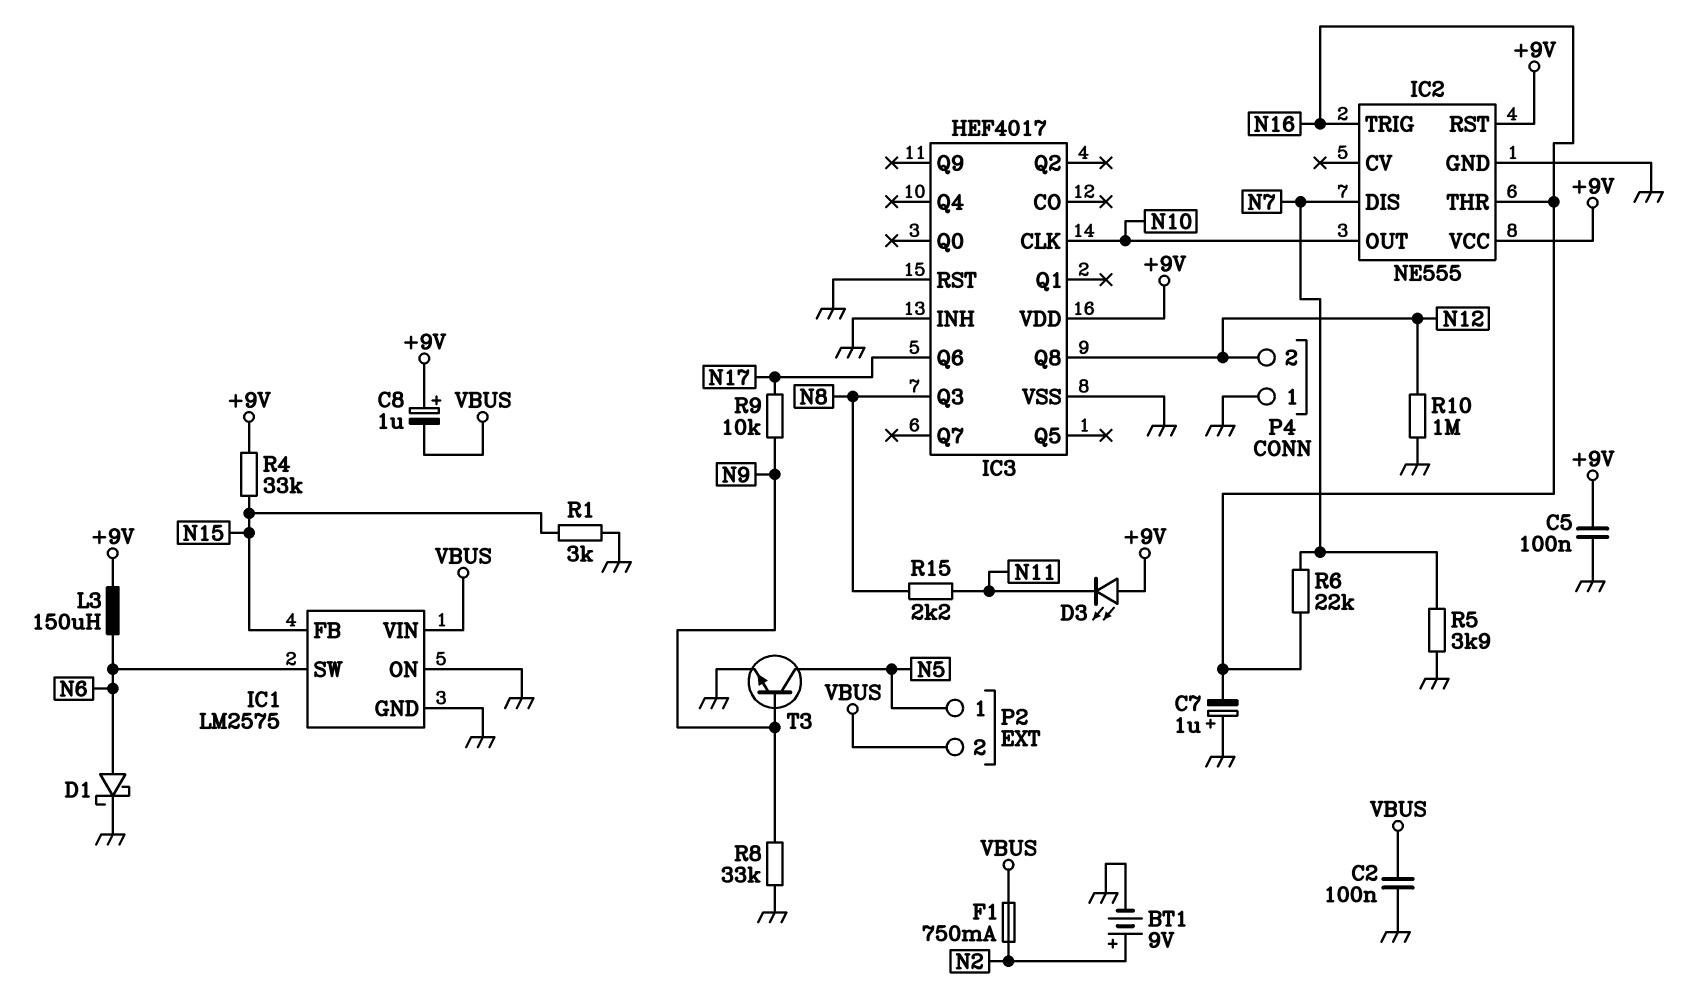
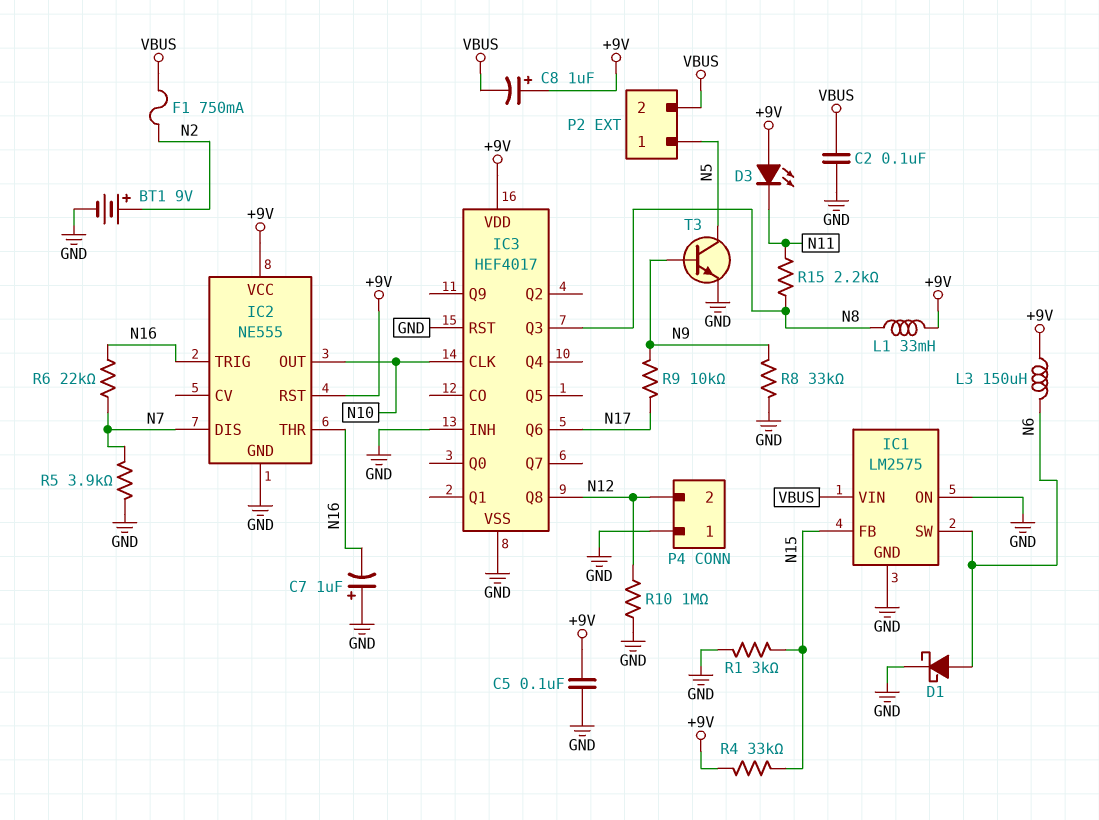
L1: none -> 33mH (+9V, N8)

